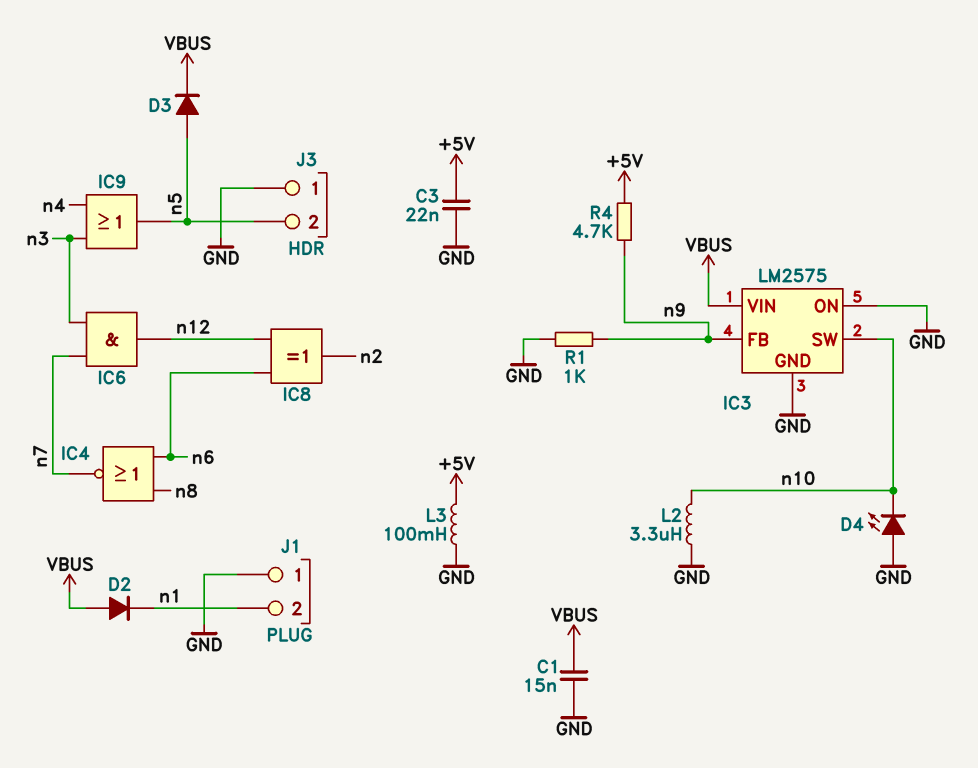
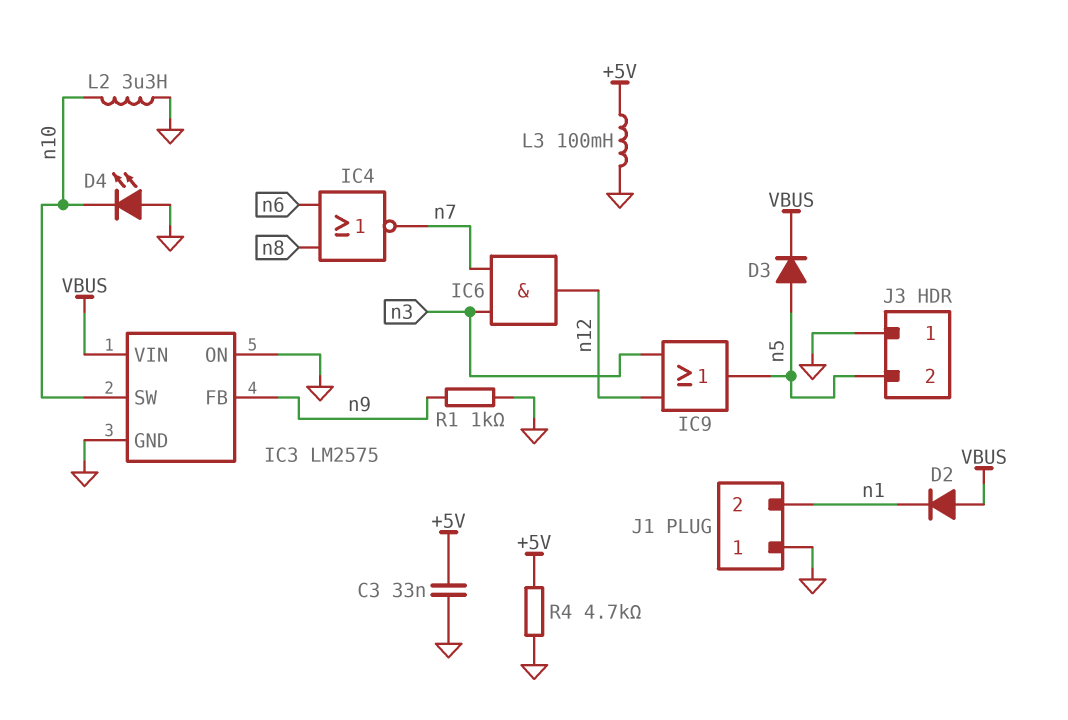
C1: 15nF (GND, VBUS) -> none
C3: 22nF (+5V, GND) -> 33nF (+5V, GND)
IC8: XOR (in n6, in n12, out n2) -> none
IC9: OR (in n3, in n4, out n5) -> OR (in n3, in n12, out n5)
R4: 4.7k (+5V, n9) -> 4.7k (+5V, GND)

